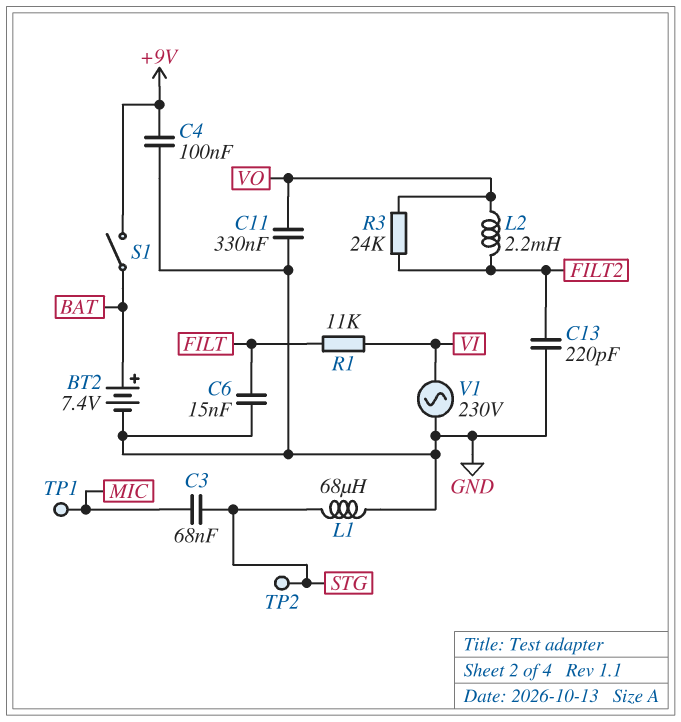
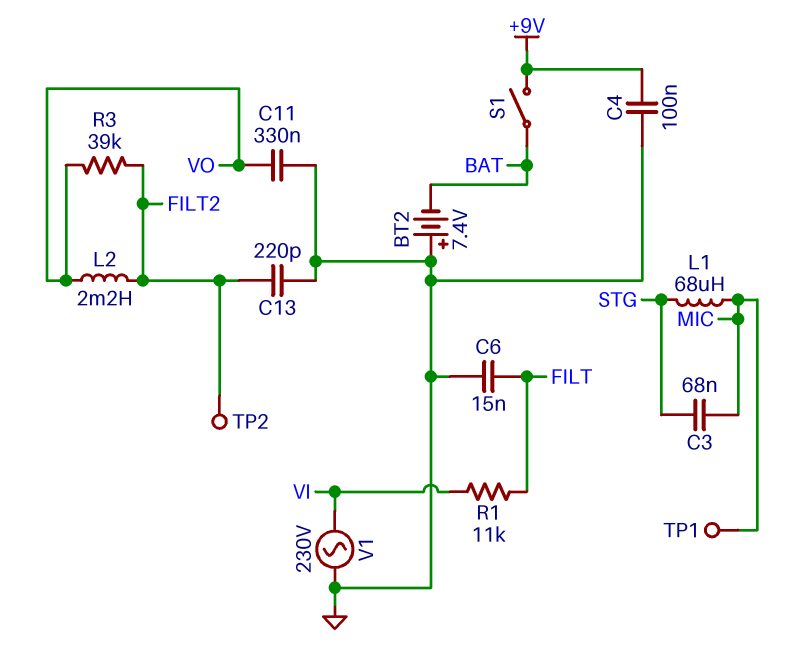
BT2: 7.4V (plus BAT, minus GND) -> 7.4V (plus GND, minus BAT)
L1: 68uH (GND, STG) -> 68uH (MIC, STG)
R3: 24k (FILT2, VO) -> 39k (FILT2, VO)
TP2: test point (STG) -> test point (FILT2)

